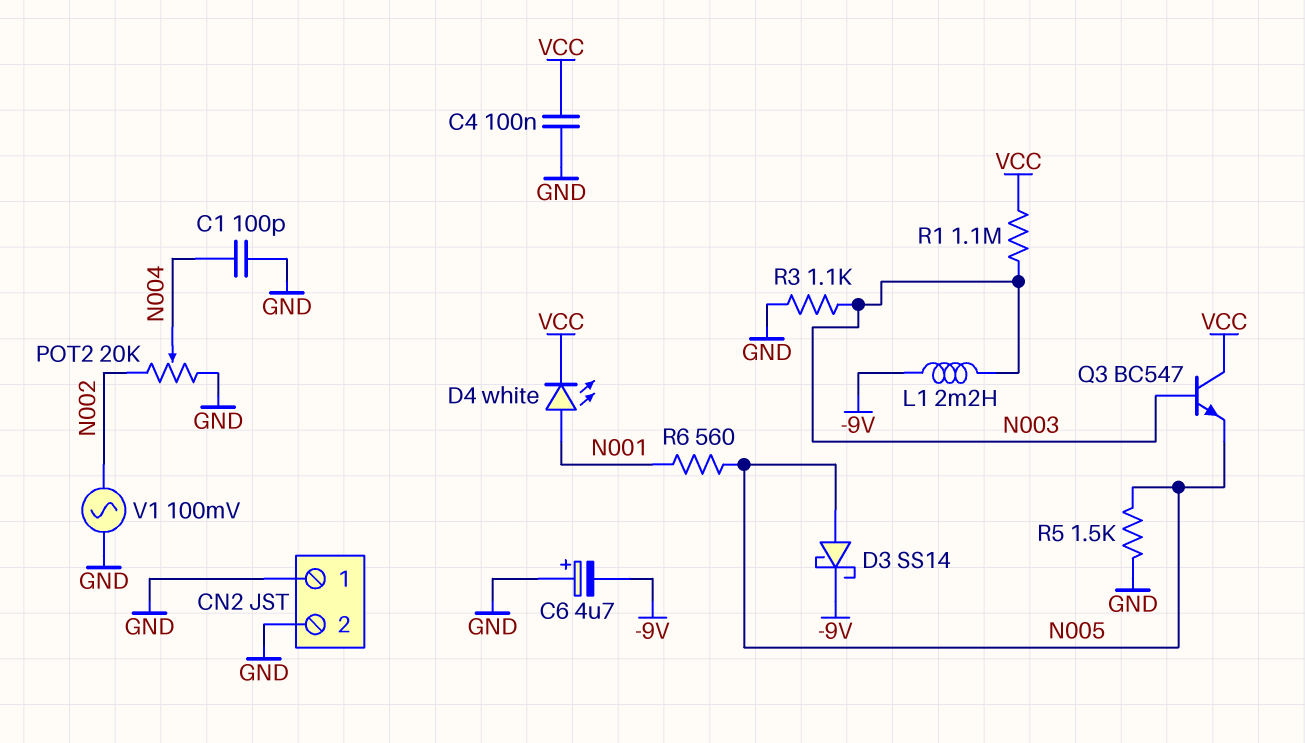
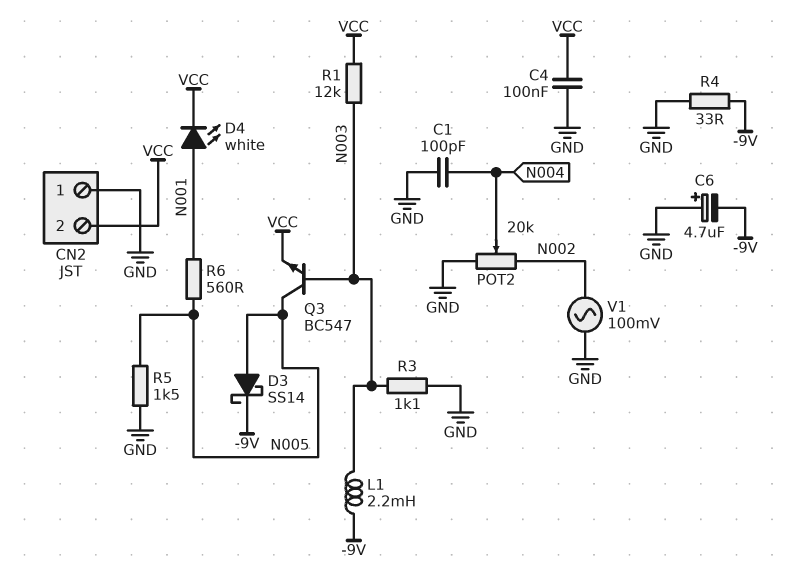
CN2 pin 2: GND -> VCC
Q3: NPN BC547 (B N003, C VCC, E N005) -> NPN BC547 (B N003, C N005, E VCC)
R1: 1.1M (N003, VCC) -> 12k (N003, VCC)
R4: none -> 33 (-9V, GND)

